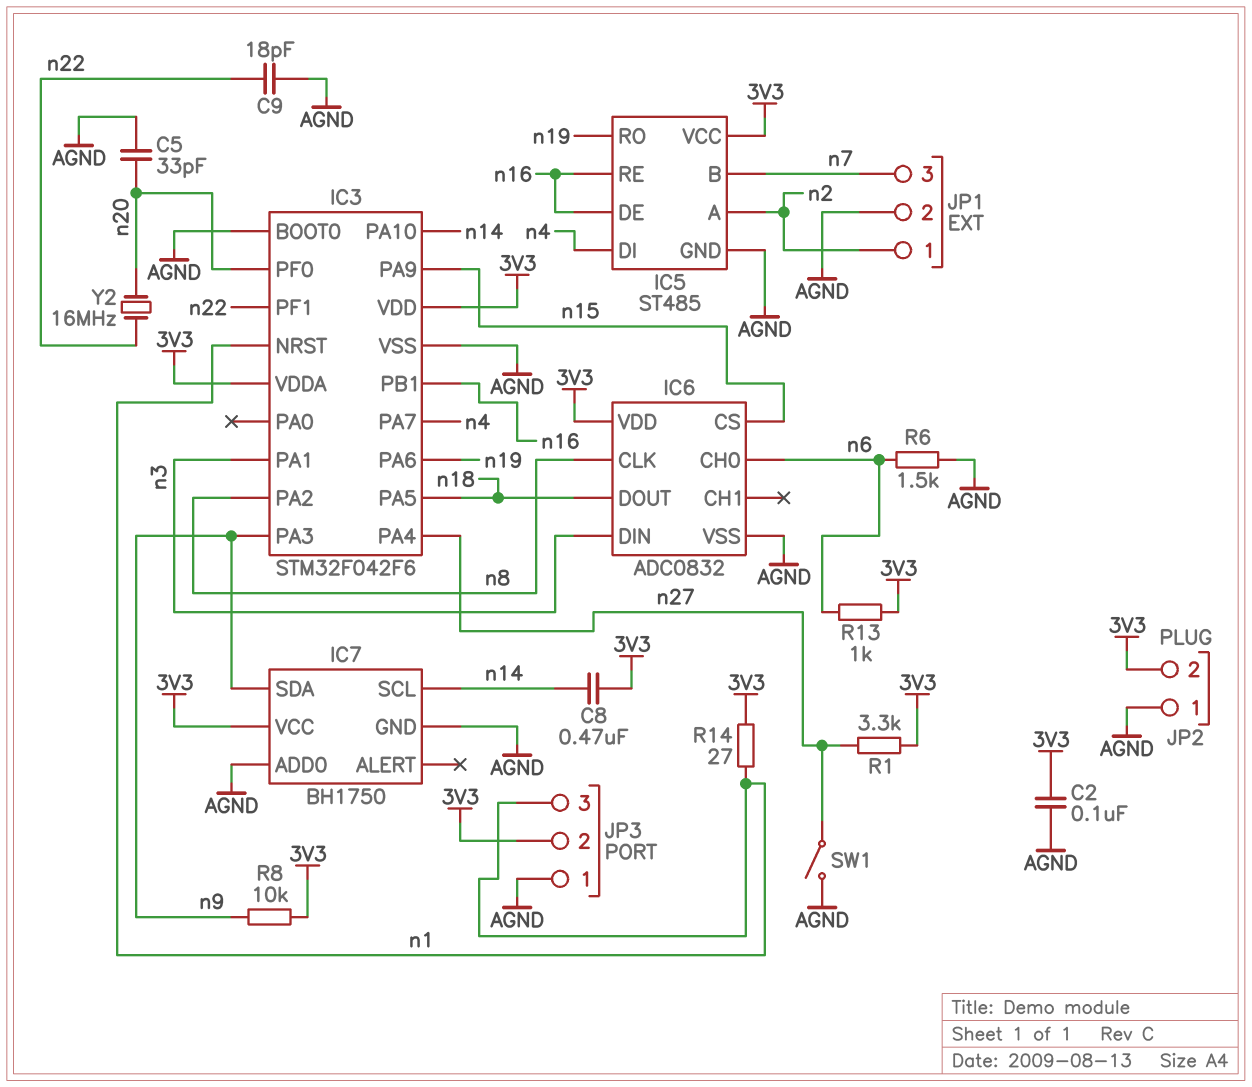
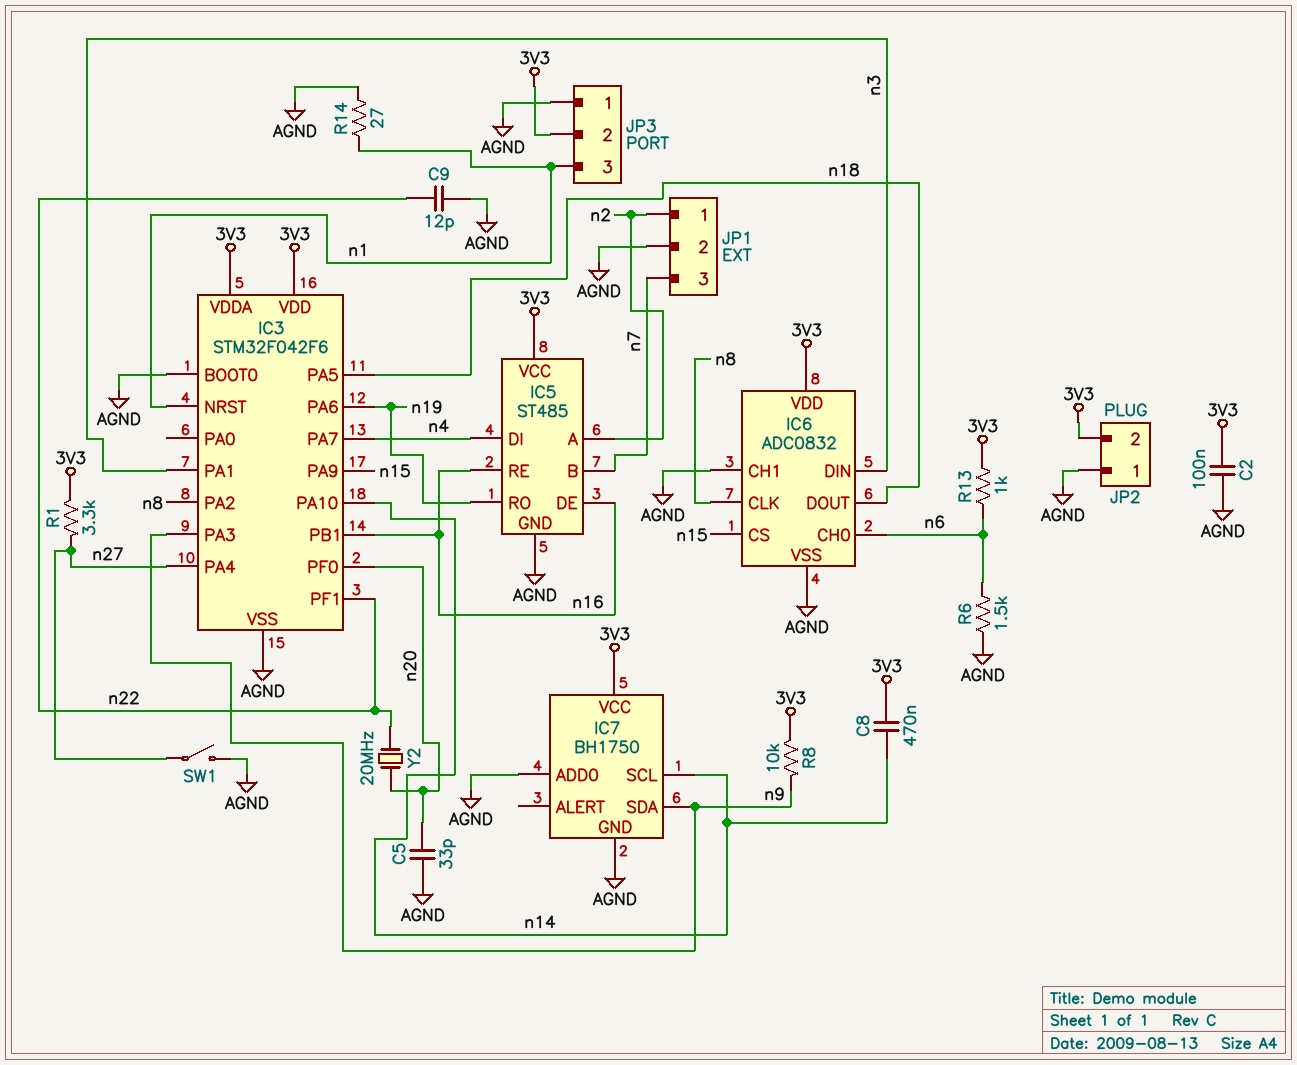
C9: 18pF (AGND, n22) -> 12pF (AGND, n22)
IC6 pin CH1: none -> AGND
R14: 27 (3V3, n1) -> 27 (AGND, n1)
Y2: 16MHz (n20, n22) -> 20MHz (n20, n22)

